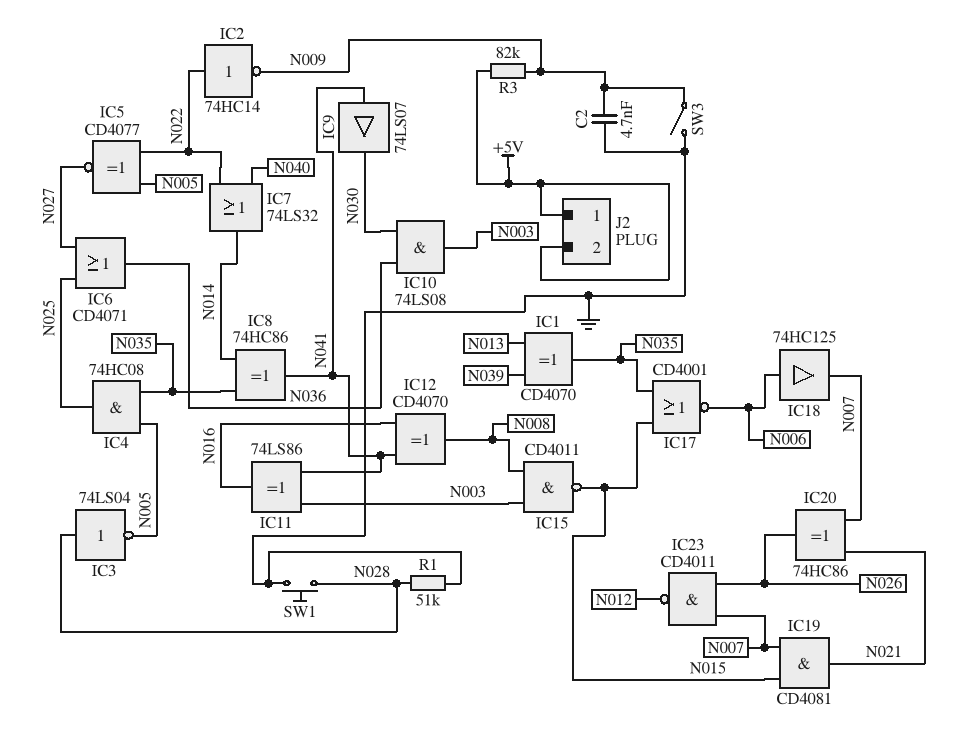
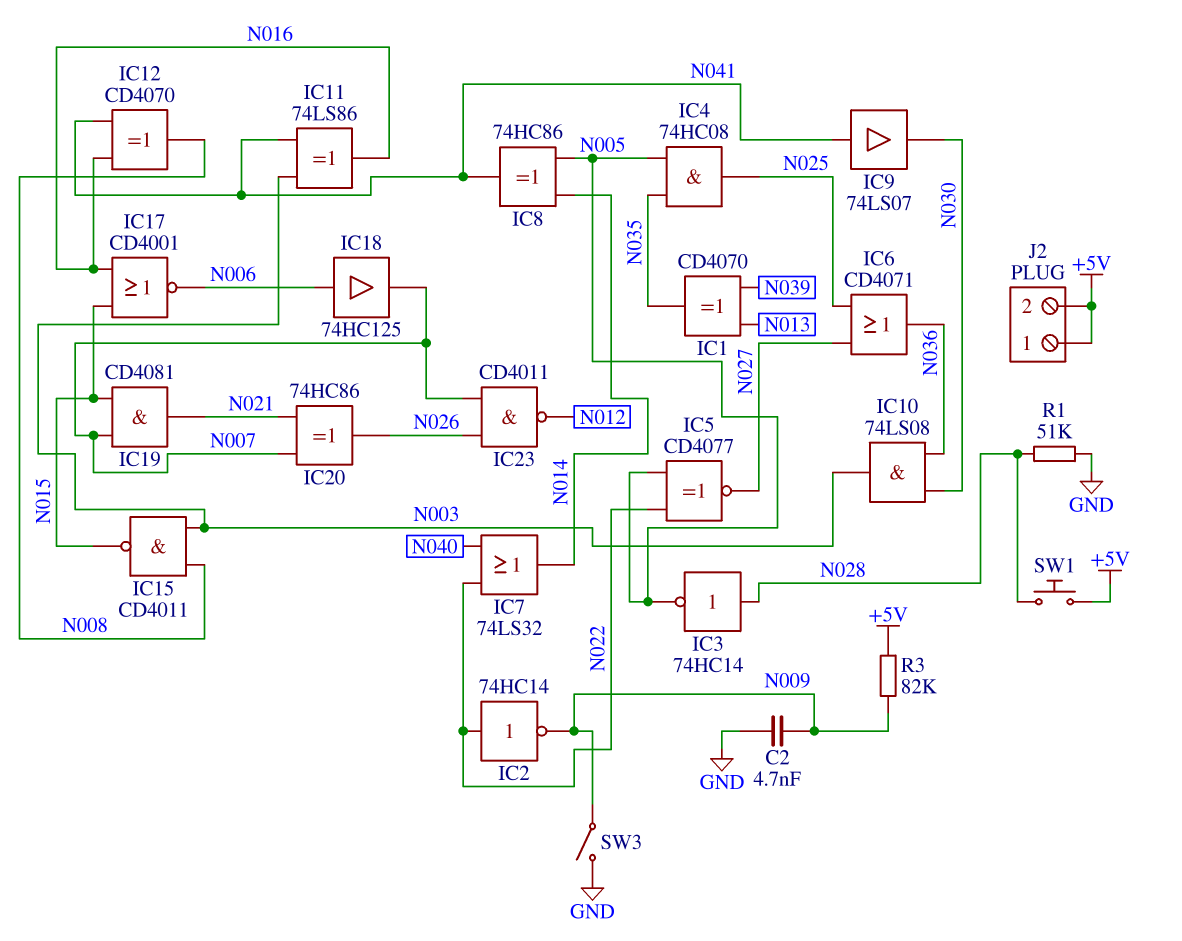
IC3: NOT 74LS04 (in N028, out N005) -> NOT 74HC14 (in N028, out N005)
IC8: XOR 74HC86 (in N014, in N035, out N041) -> XOR 74HC86 (in N005, in N014, out N041)
IC17: NOR CD4001 (in N015, in N035, out N006) -> NOR CD4001 (in N015, in N016, out N006)
SW1: button (GND, N028) -> button (+5V, N028)

